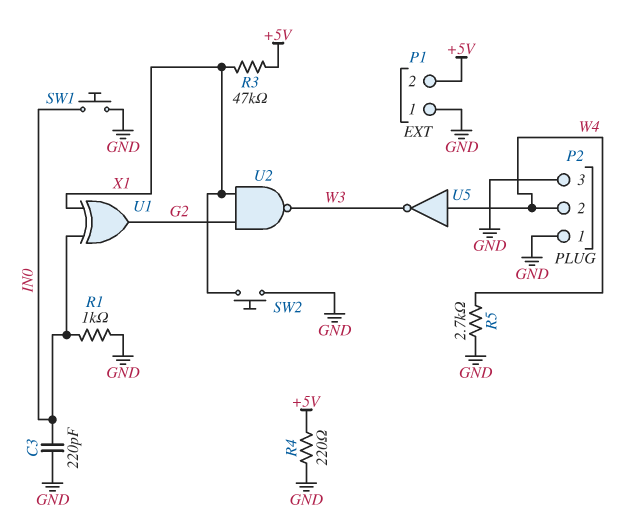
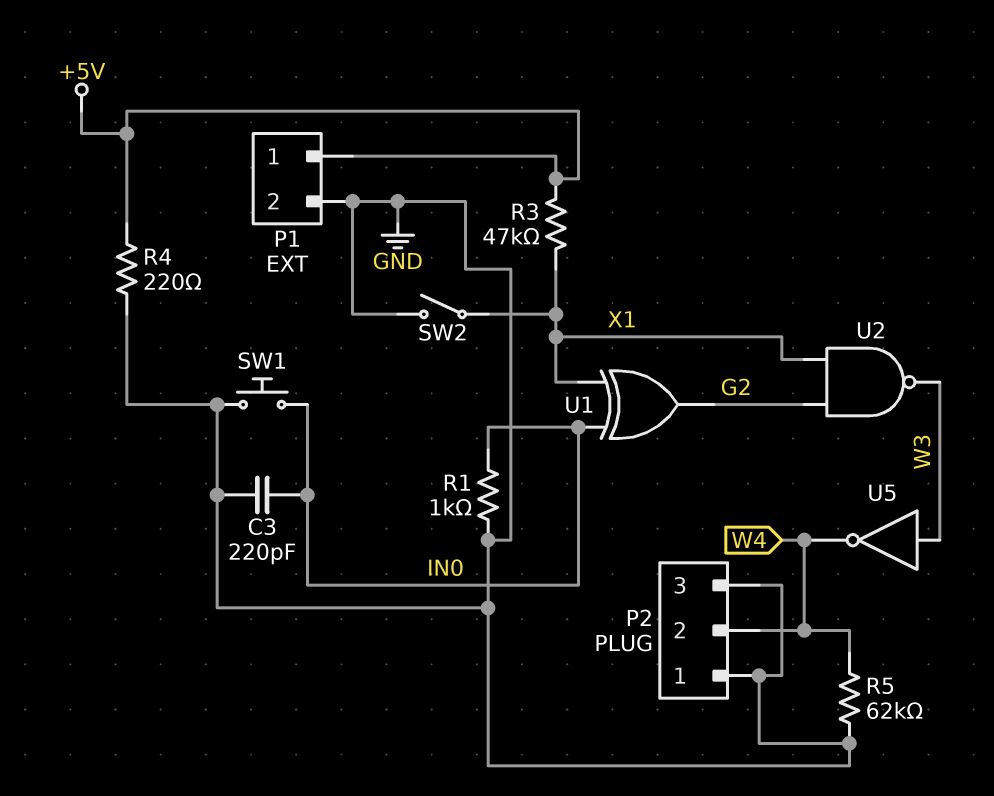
P1 pin 1: GND -> +5V
P1 pin 2: +5V -> GND
R5: 2.7k (GND, W4) -> 62k (GND, W4)
SW2: button (GND, X1) -> switch (GND, X1)
U5: NOT (in W4, out W3) -> NOT (in W3, out W4)

